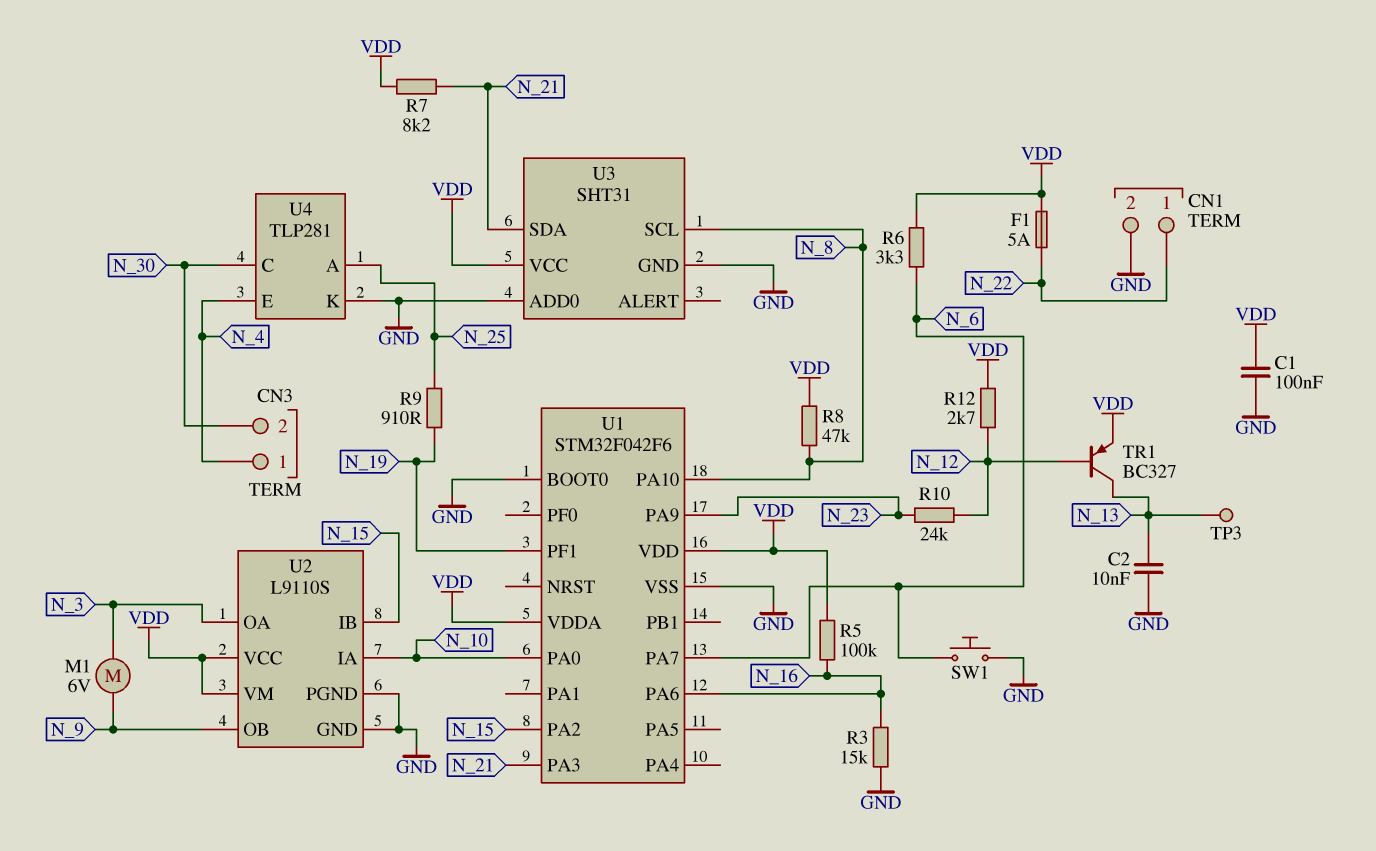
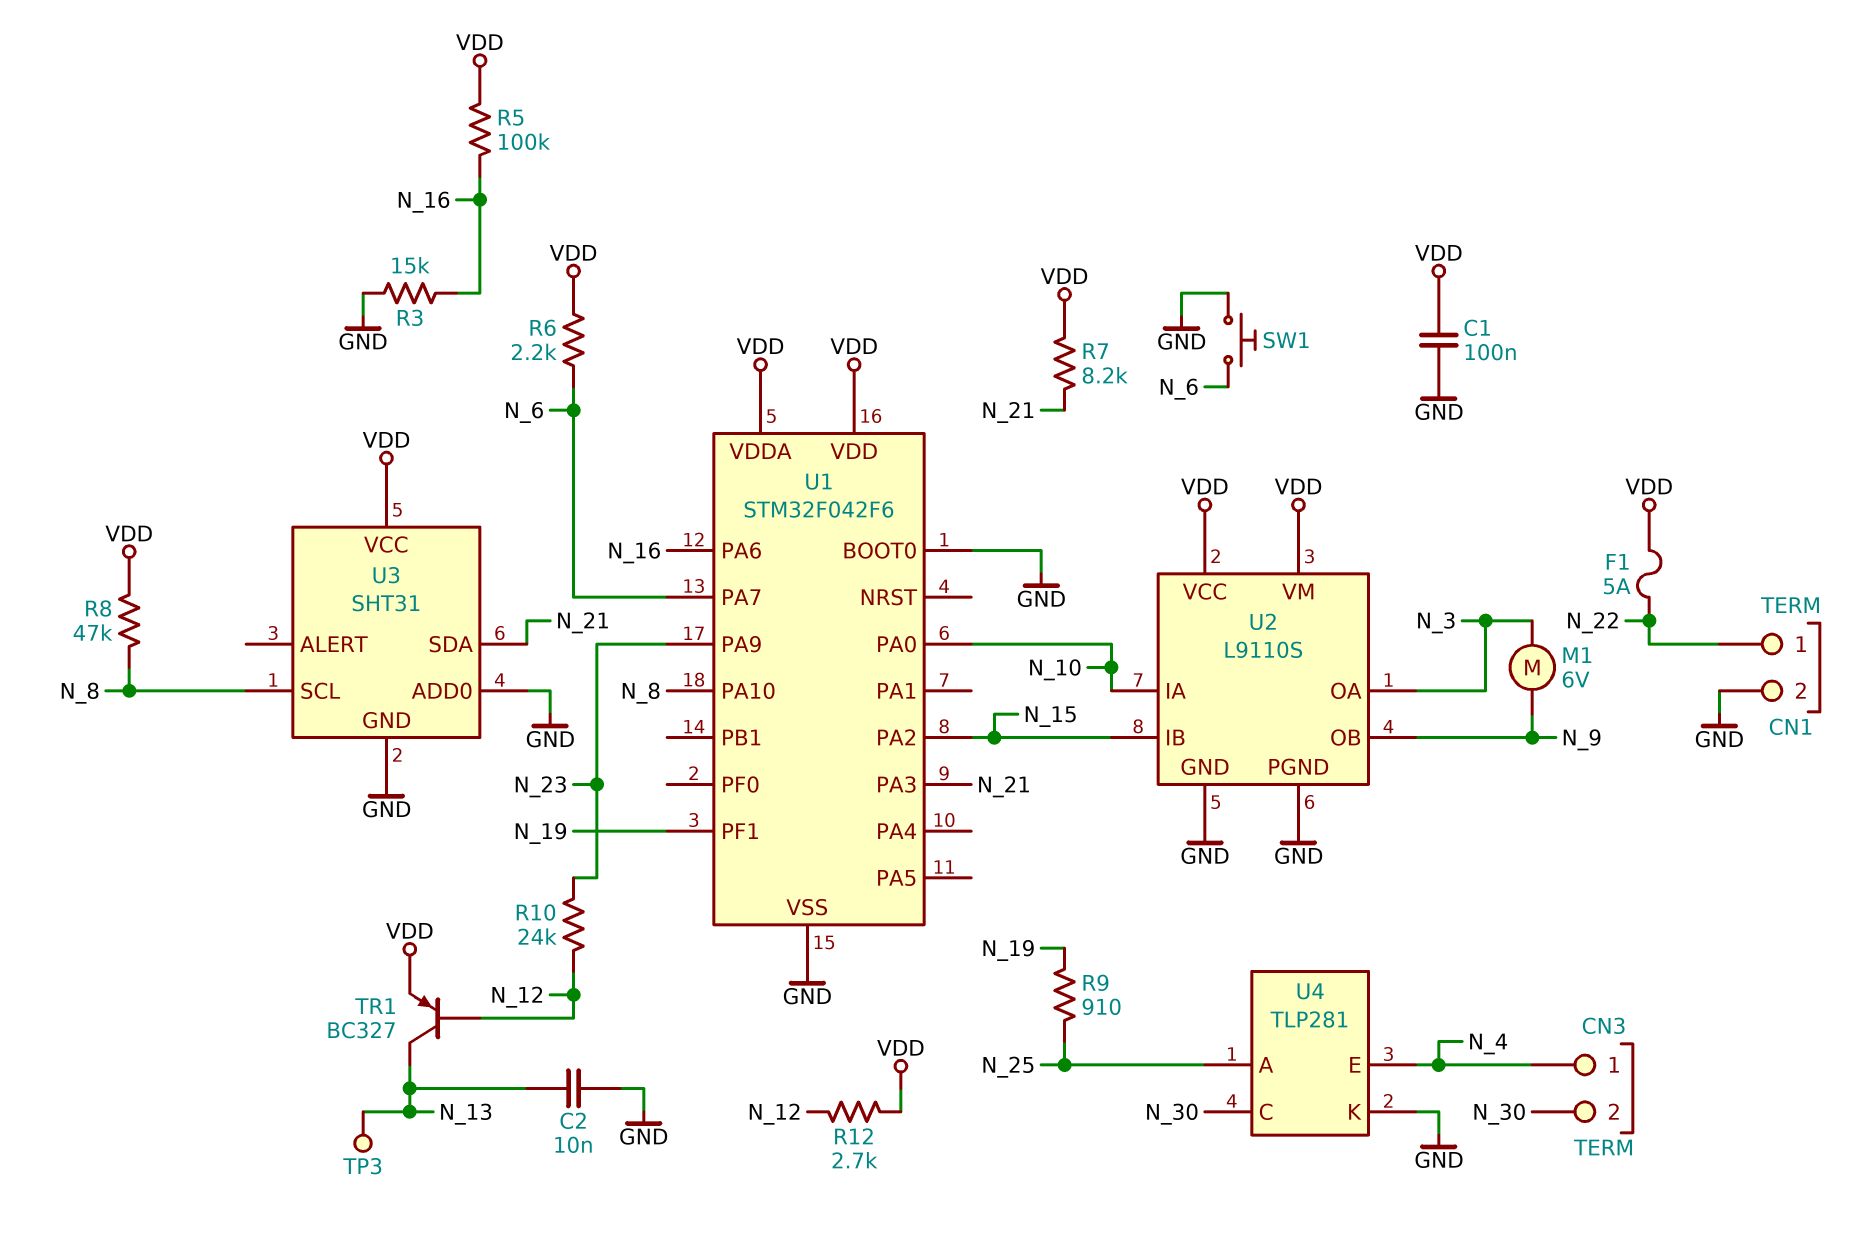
R6: 3.3k (N_6, VDD) -> 2.2k (N_6, VDD)

